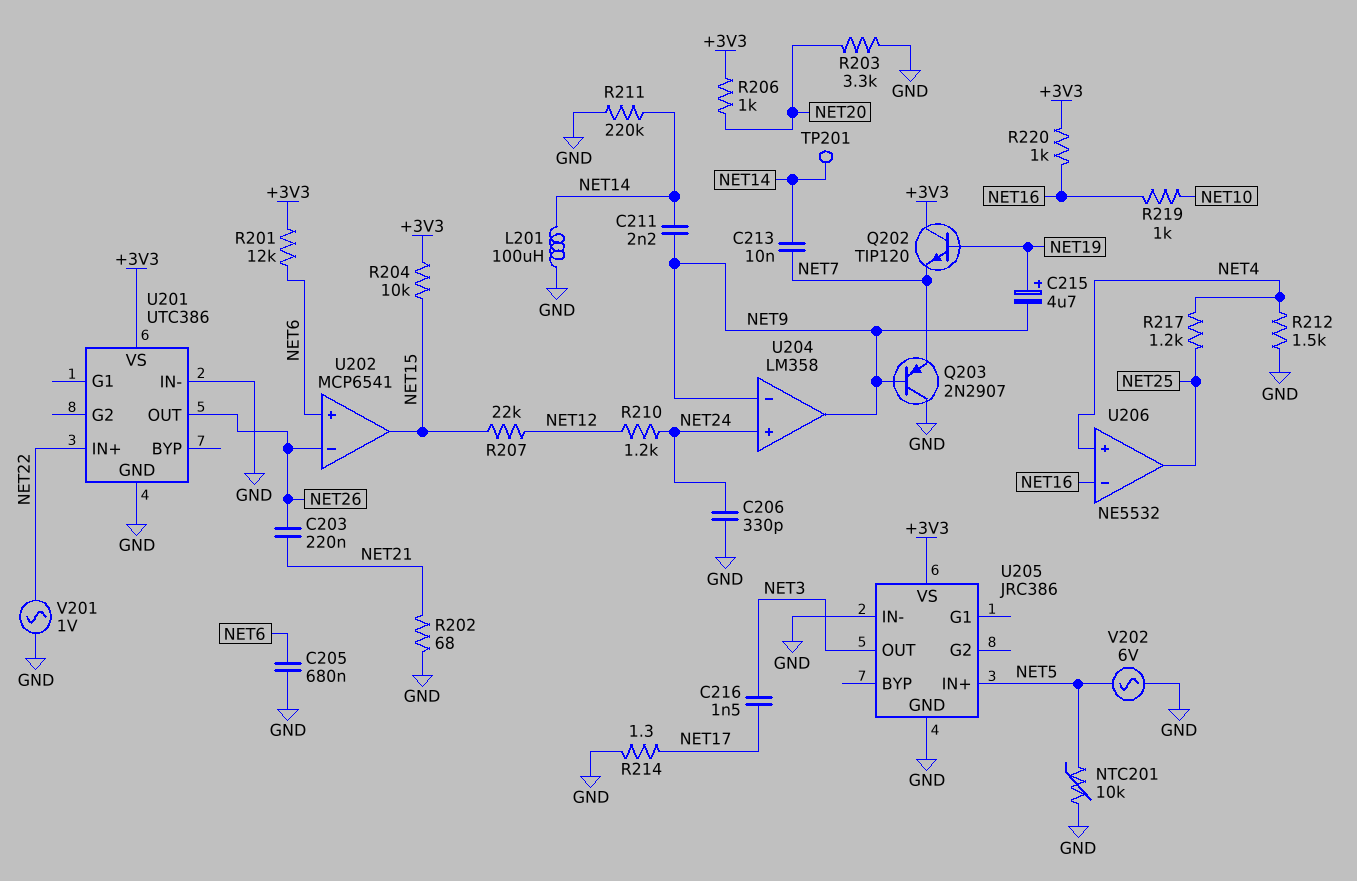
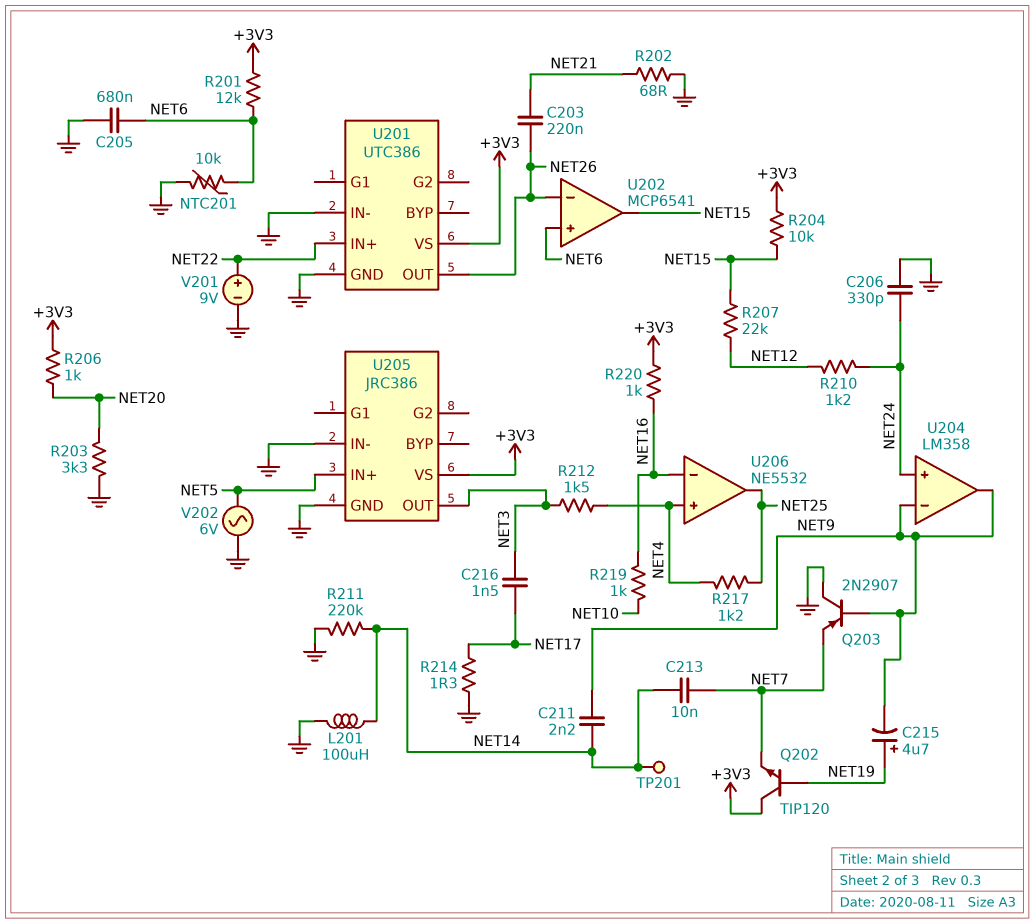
NTC201: 10k (GND, NET5) -> 10k (GND, NET6)
R212: 1.5k (GND, NET4) -> 1.5k (NET3, NET4)
V201: AC 1V (GND, NET22) -> 9V (plus NET22, minus GND)

